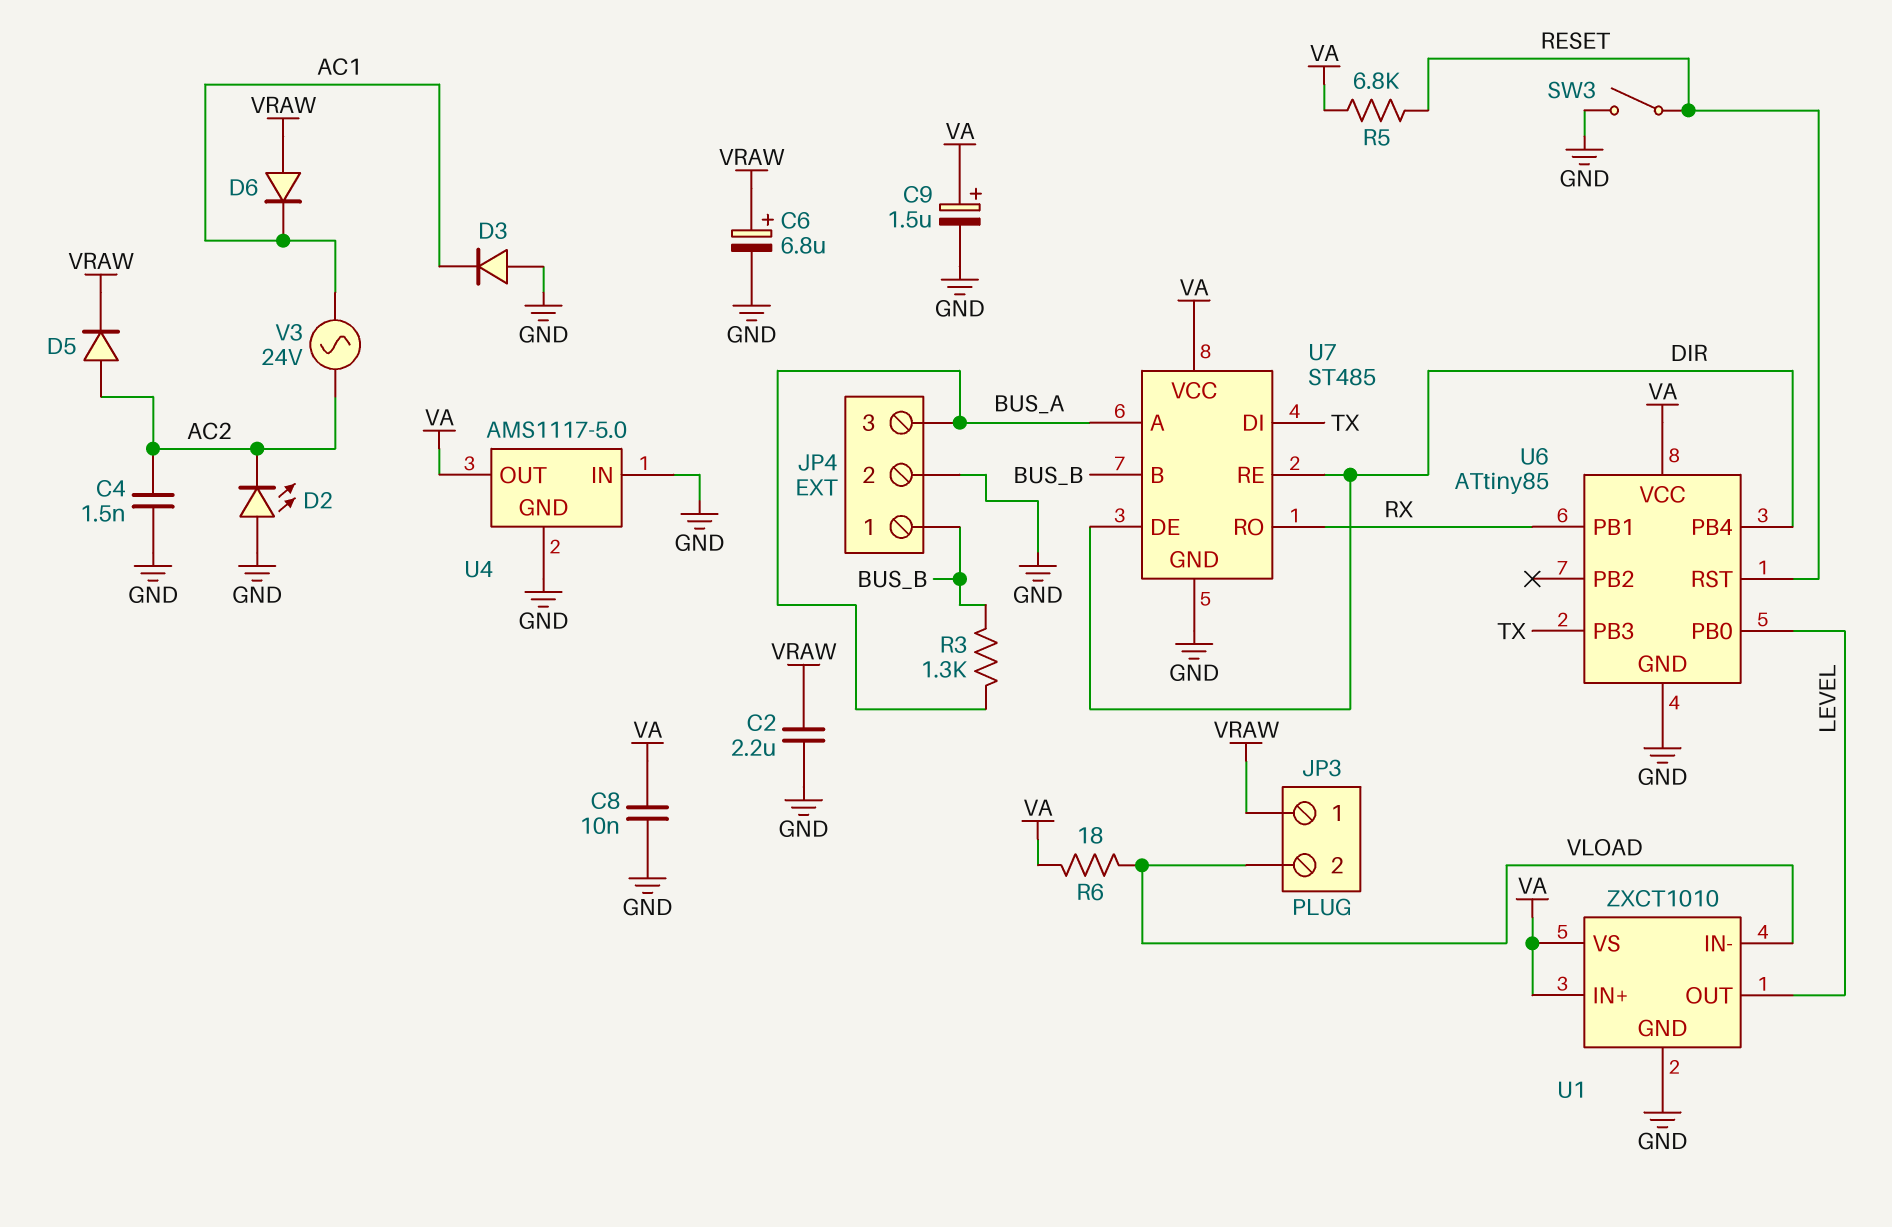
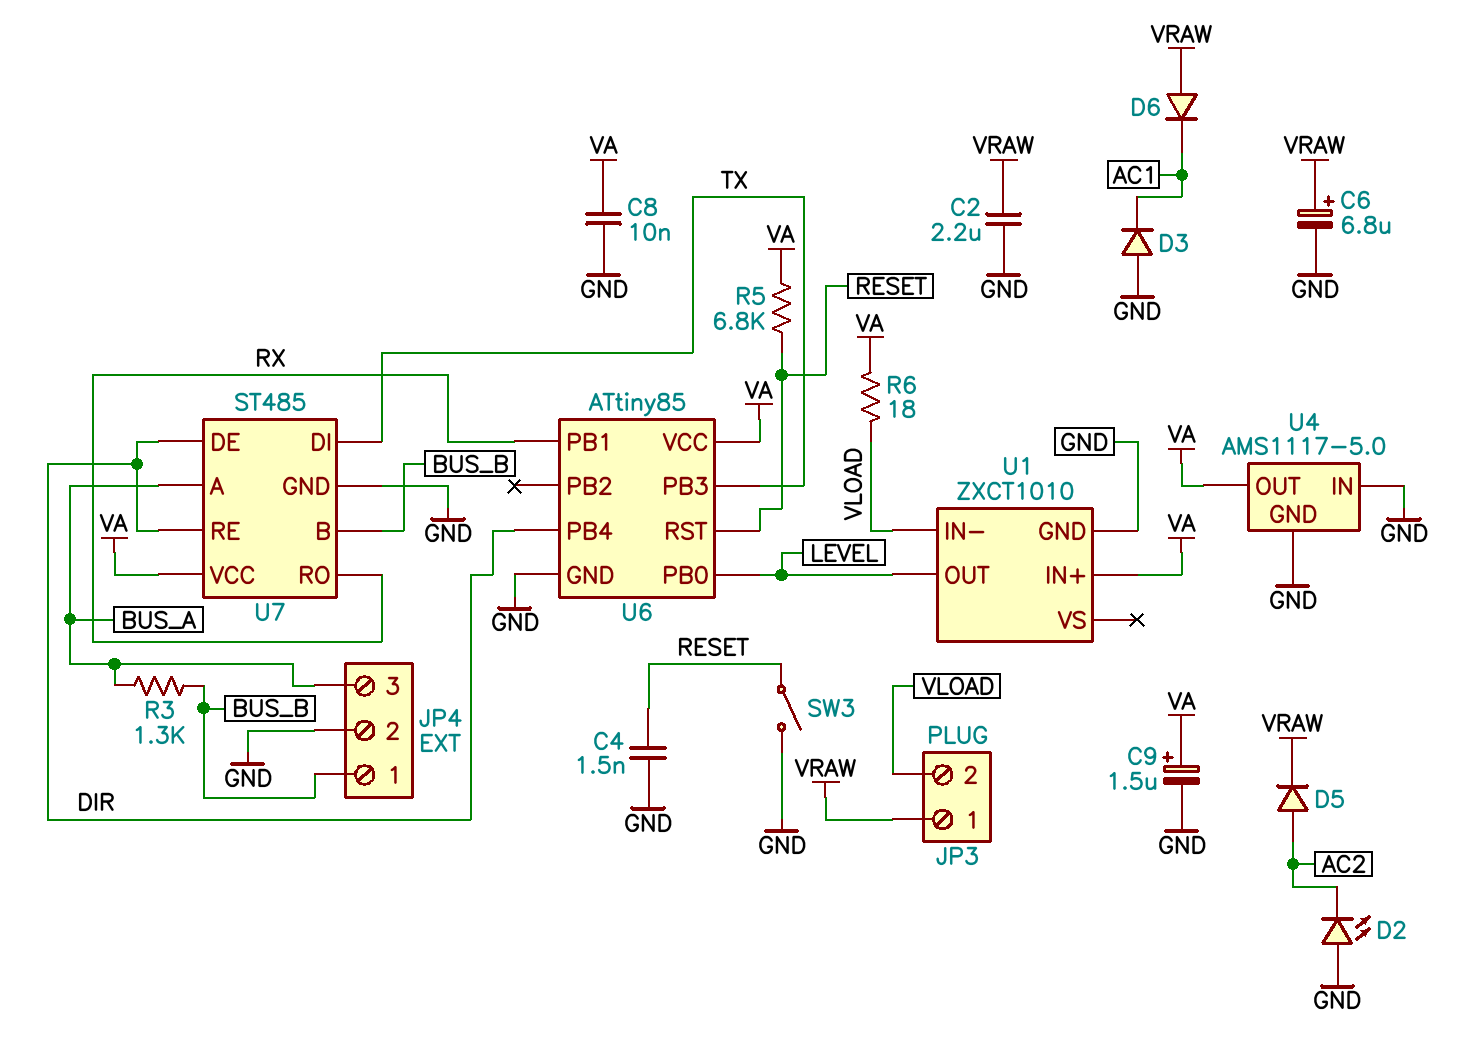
C4: 1.5nF (AC2, GND) -> 1.5nF (GND, RESET)
U1 pin VS: VA -> none
V3: AC 24V (AC1, AC2) -> none

